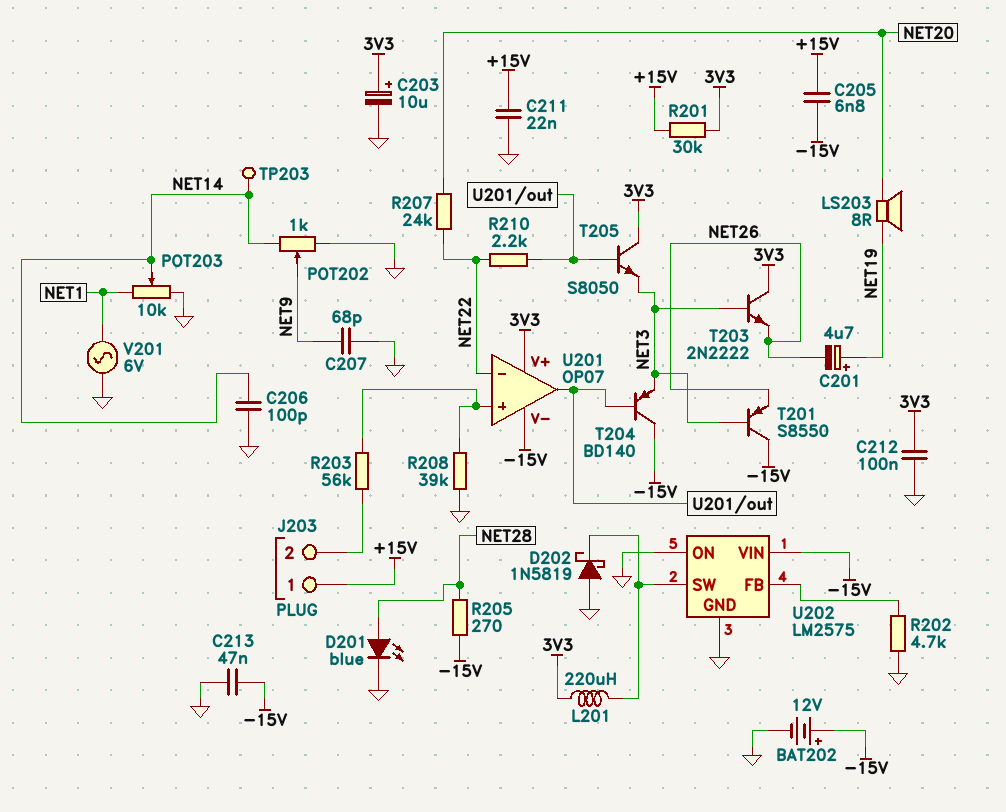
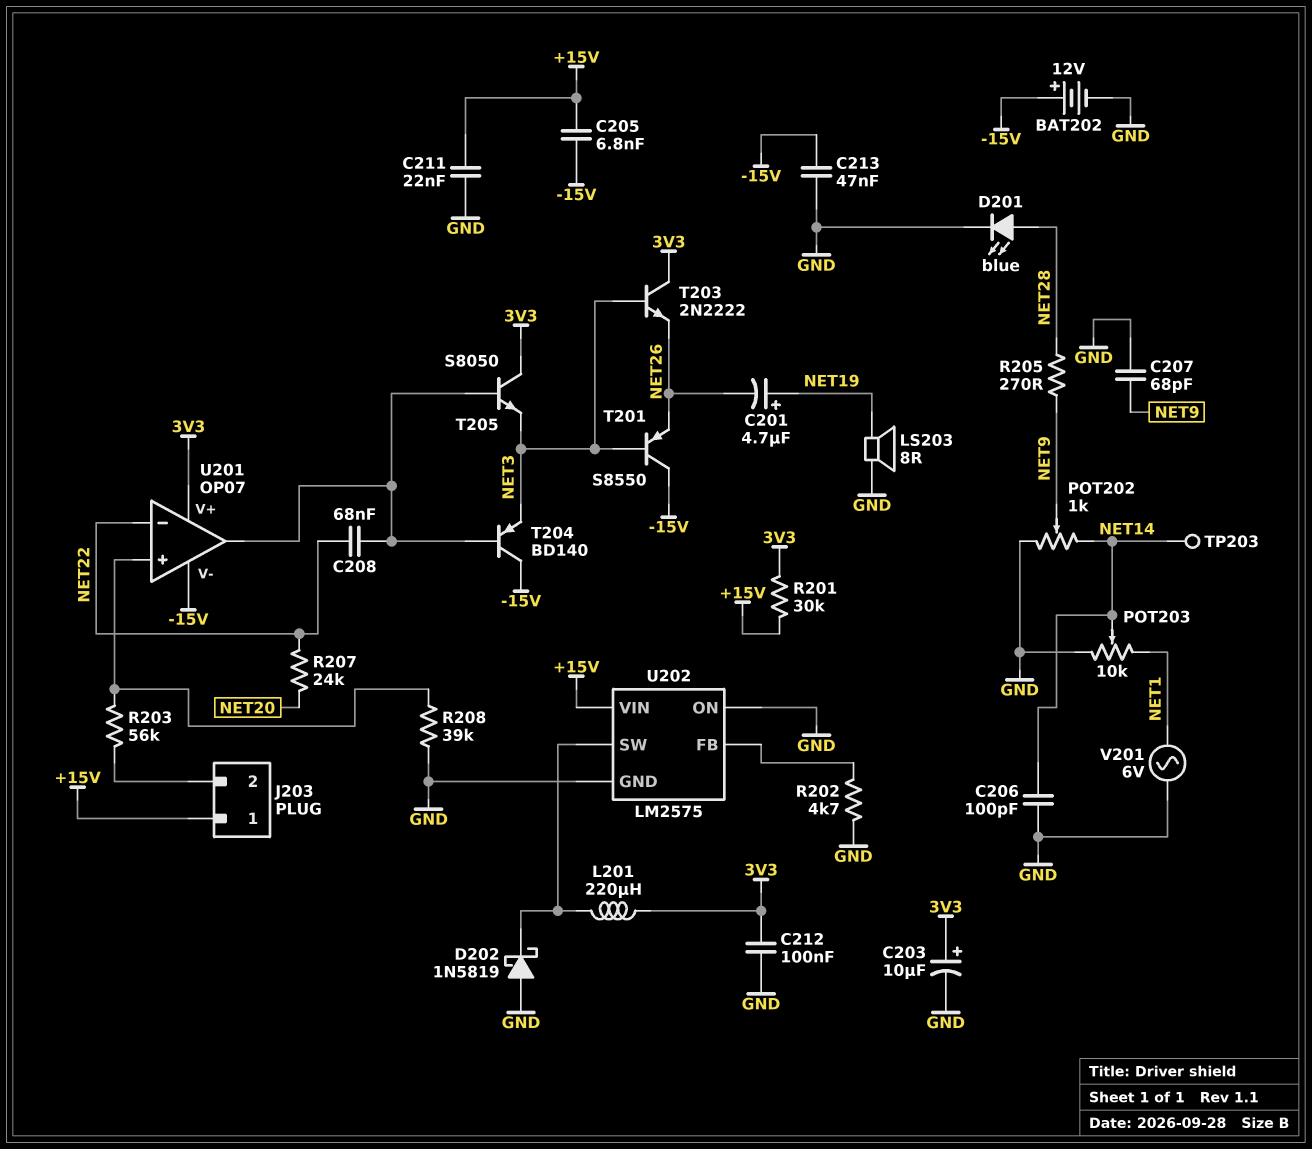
C208: none -> 68nF (NET22, U201/out)
LS203: speaker 8R (NET19, NET20) -> speaker 8R (GND, NET19)
R205: 270 (-15V, NET28) -> 270 (NET9, NET28)
R210: 2.2k (NET22, U201/out) -> none
U202 pin VIN: -15V -> +15V

